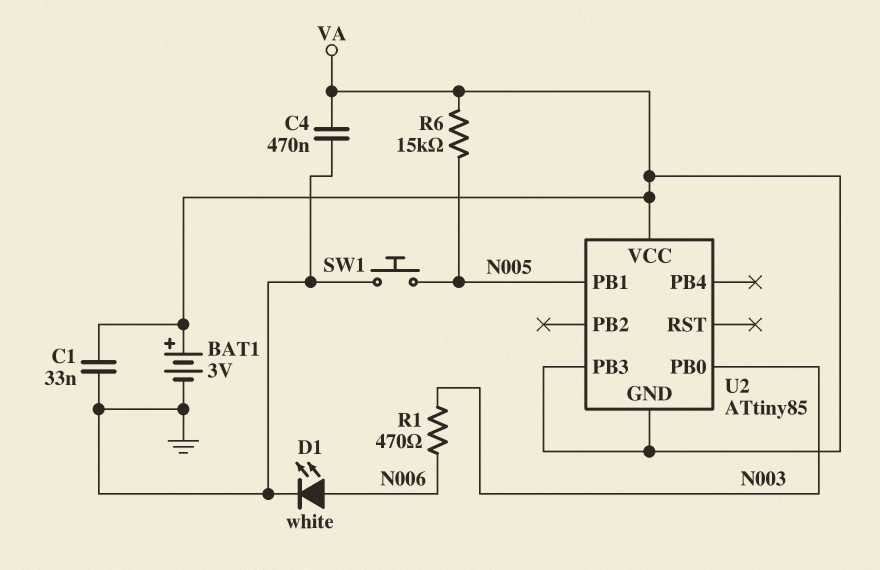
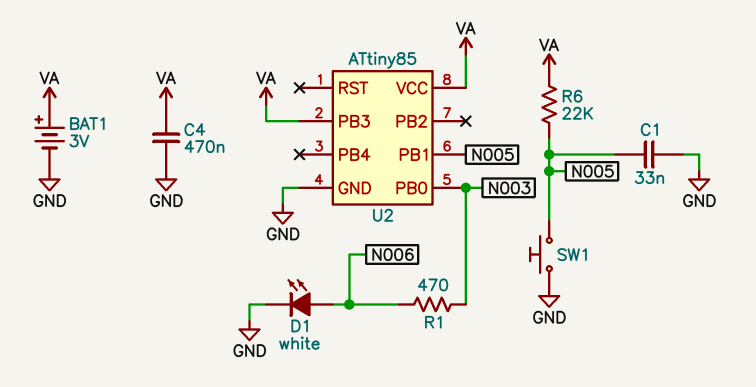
C1: 33nF (GND, VA) -> 33nF (GND, N005)
R6: 15k (N005, VA) -> 22k (N005, VA)
U2 pin GND: VA -> GND

